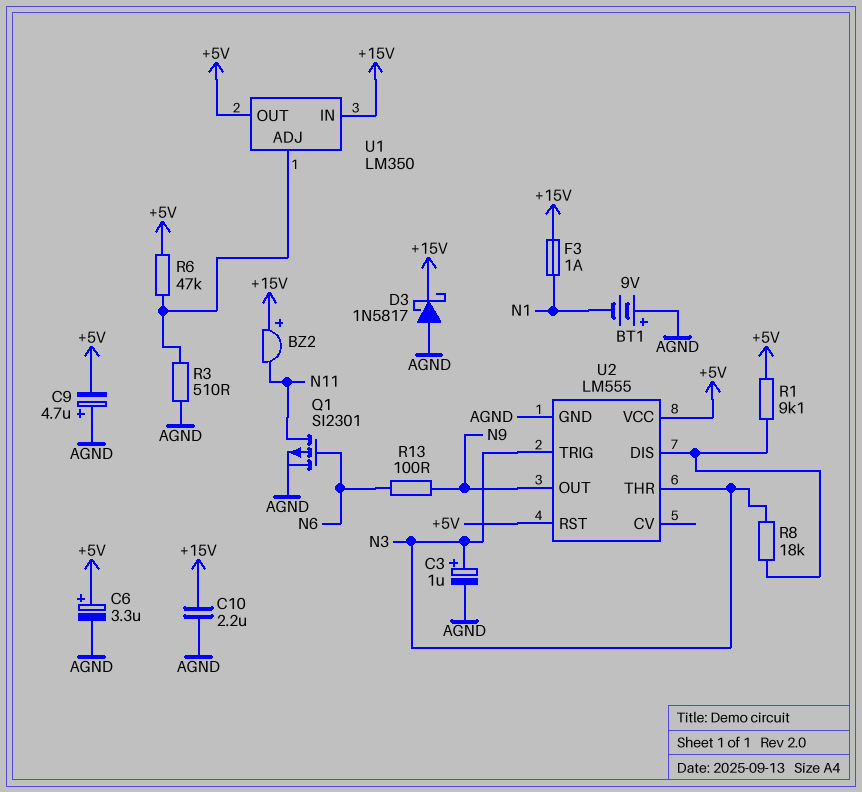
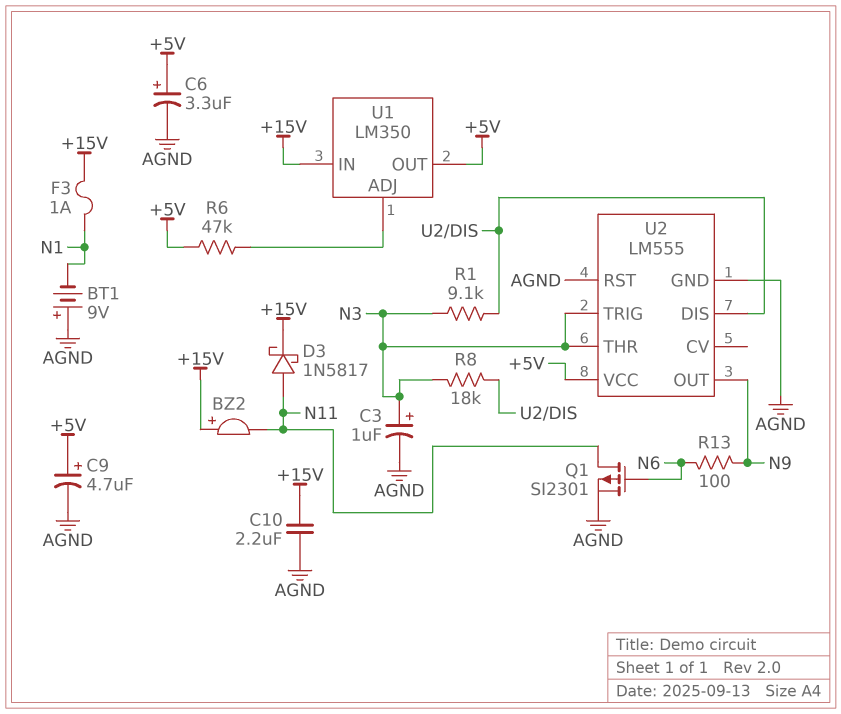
C9: 4.7uF (plus AGND, minus +5V) -> 4.7uF (plus +5V, minus AGND)
D3: schottky 1N5817 (A AGND, K +15V) -> schottky 1N5817 (A N11, K +15V)
R1: 9.1k (+5V, U2/DIS) -> 9.1k (N3, U2/DIS)
R3: 510 (AGND, U1/ADJ) -> none
U2 pin RST: +5V -> AGND

